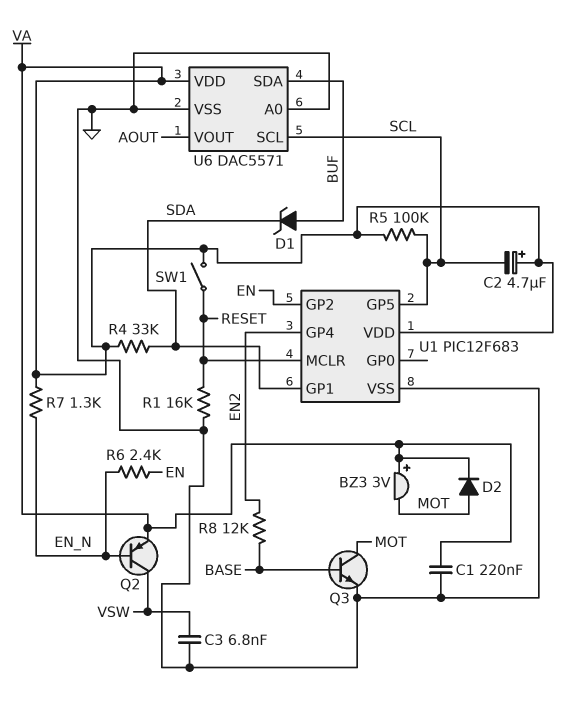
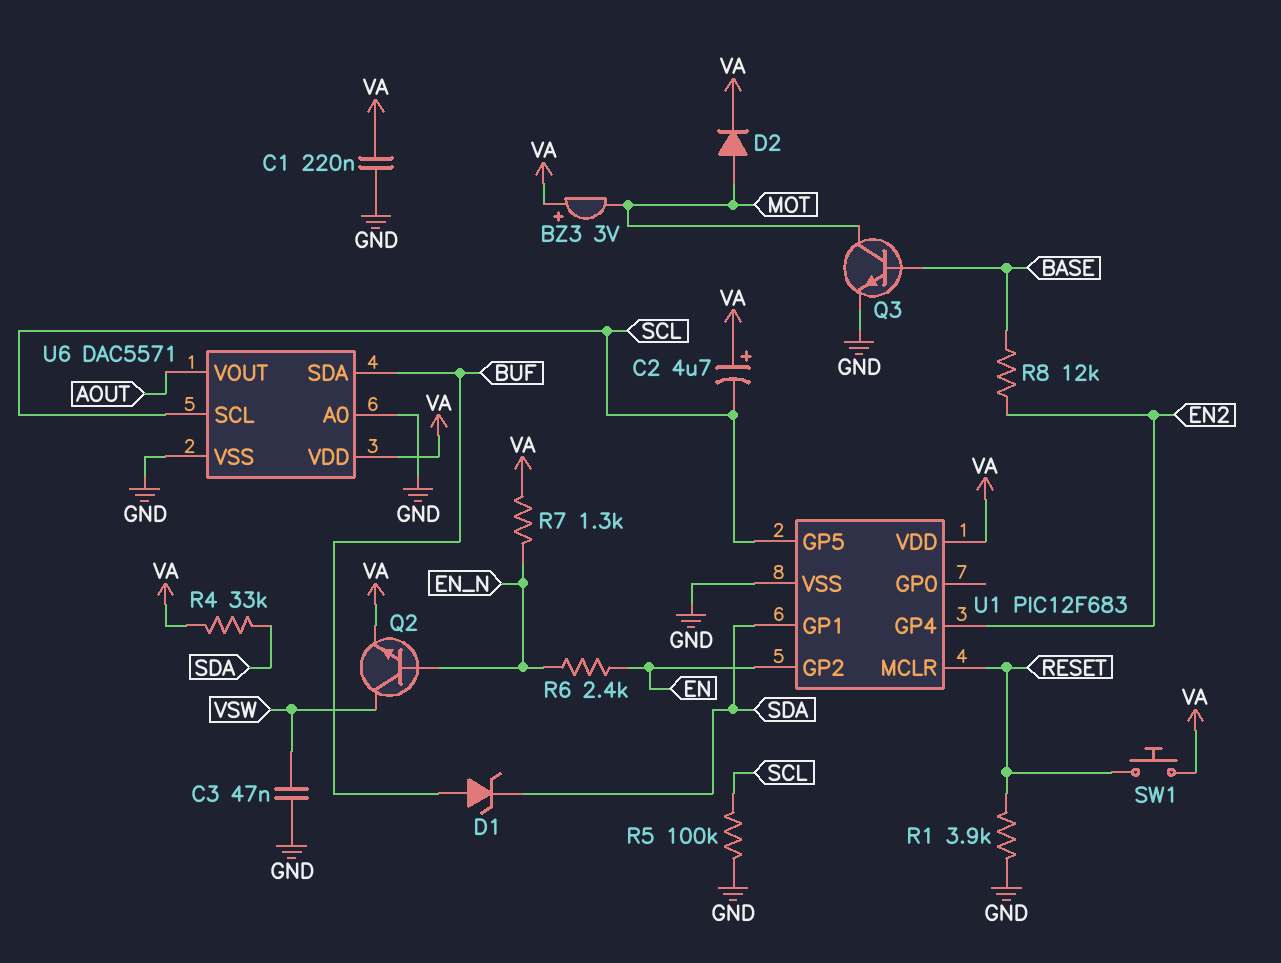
C3: 6.8nF (GND, VSW) -> 47nF (GND, VSW)
Q2: PNP (B EN_N, C VSW, E VA) -> NPN (B EN_N, C VSW, E VA)
R1: 16k (GND, RESET) -> 3.9k (GND, RESET)
R5: 100k (SCL, VA) -> 100k (GND, SCL)
SW1: switch (RESET, VA) -> button (RESET, VA)

